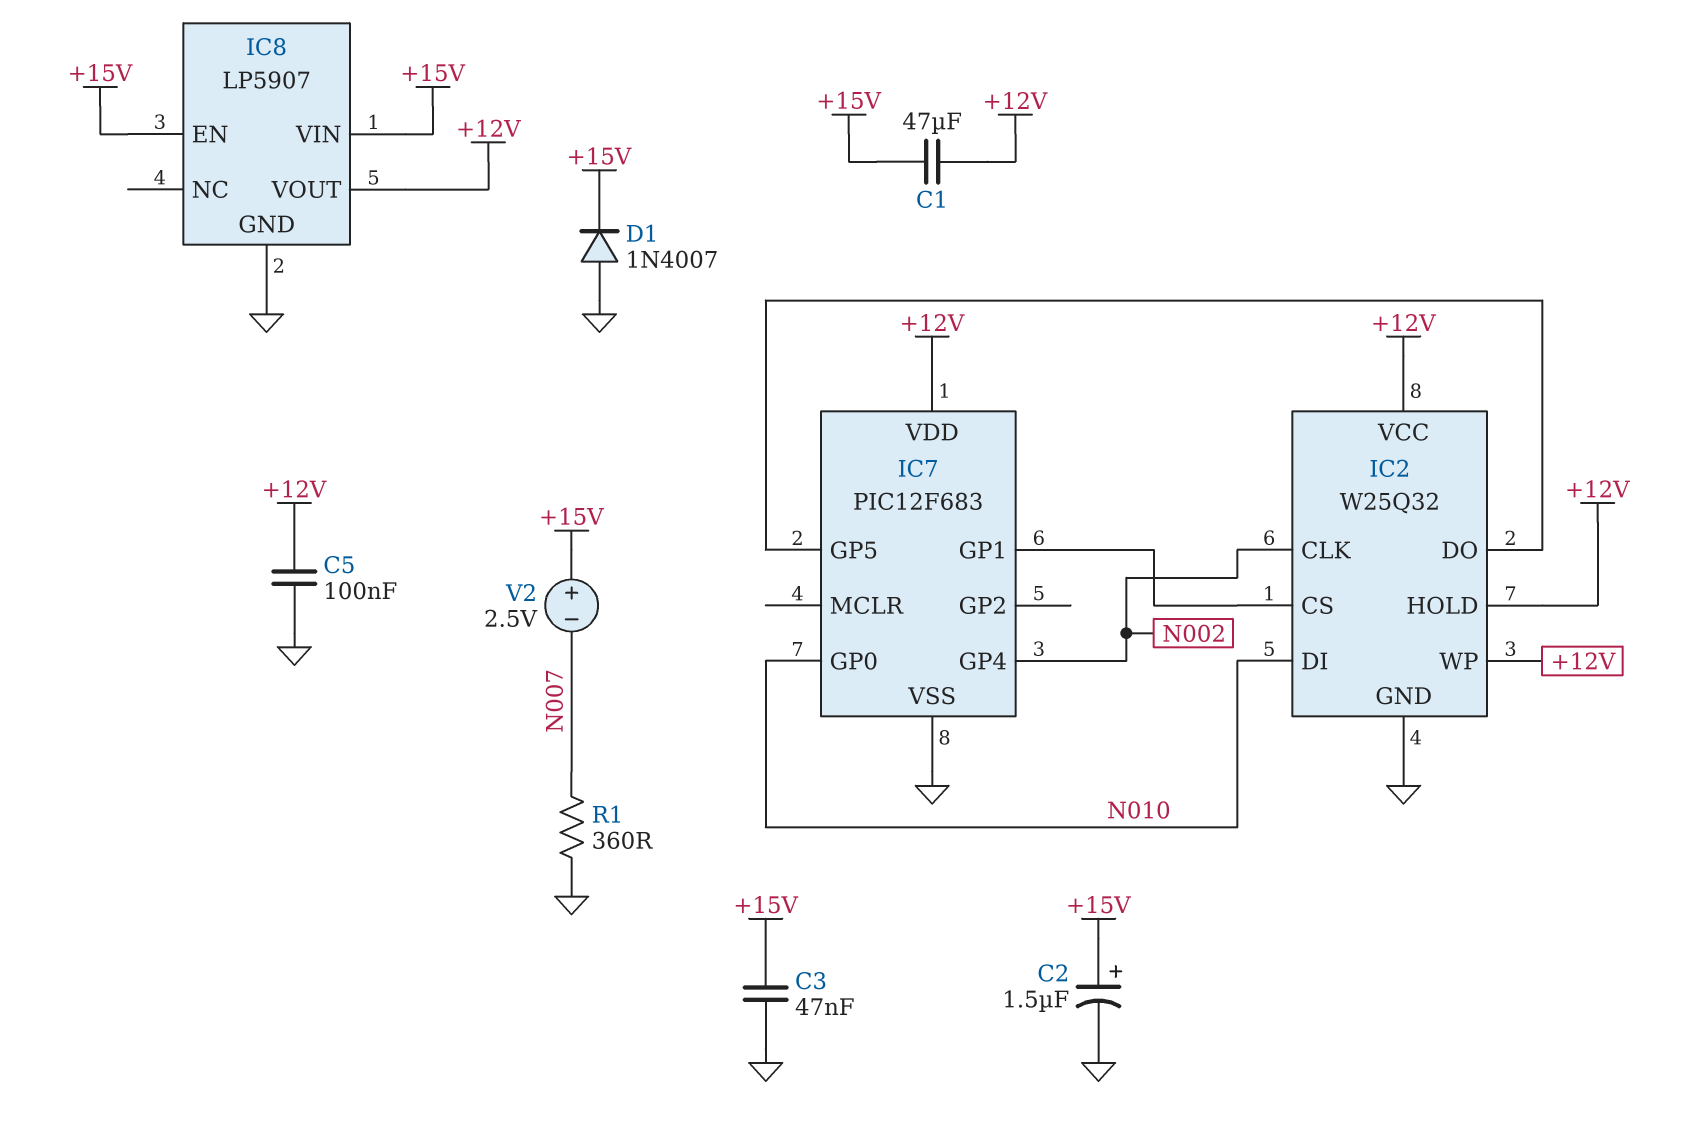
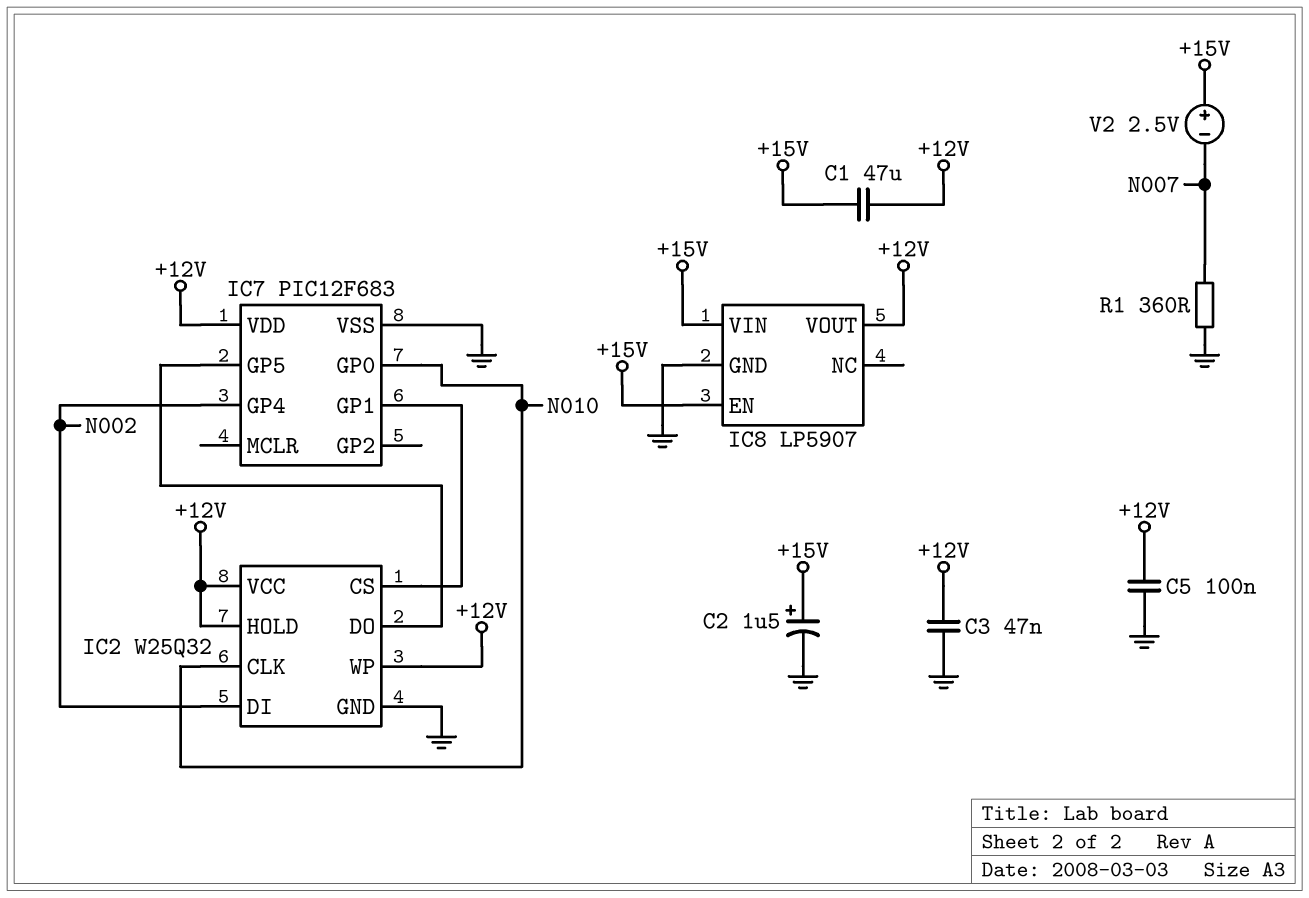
C3: 47nF (+15V, GND) -> 47nF (+12V, GND)
D1: diode 1N4007 (A GND, K +15V) -> none
IC2 pin CLK: N002 -> N010
IC2 pin DI: N010 -> N002

